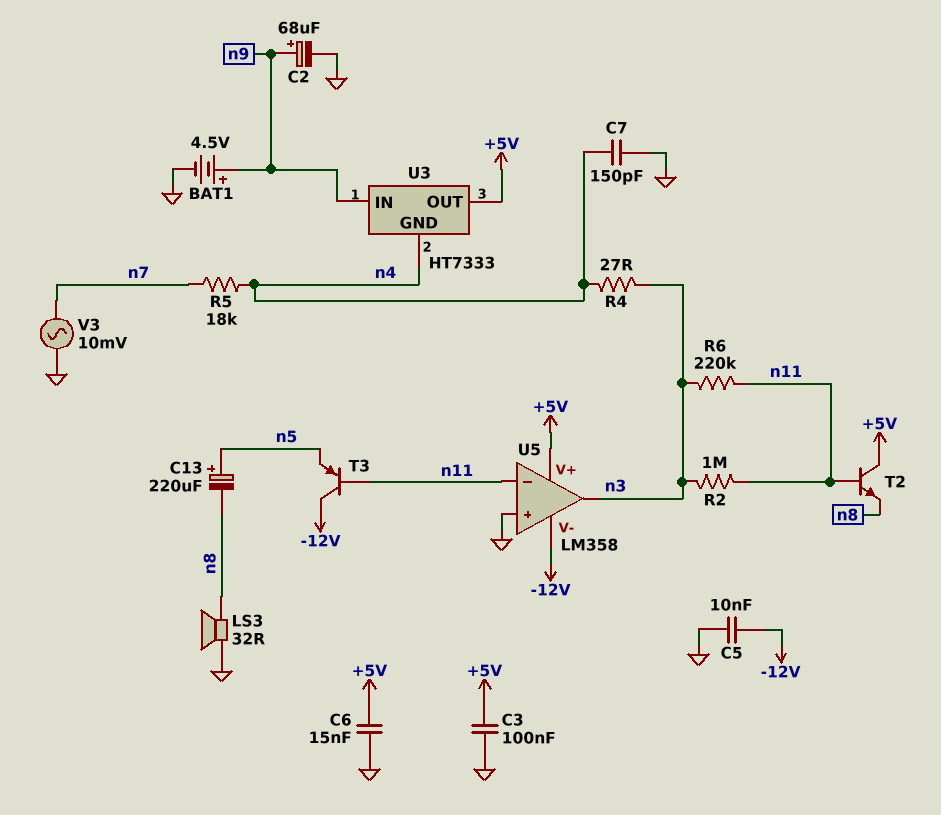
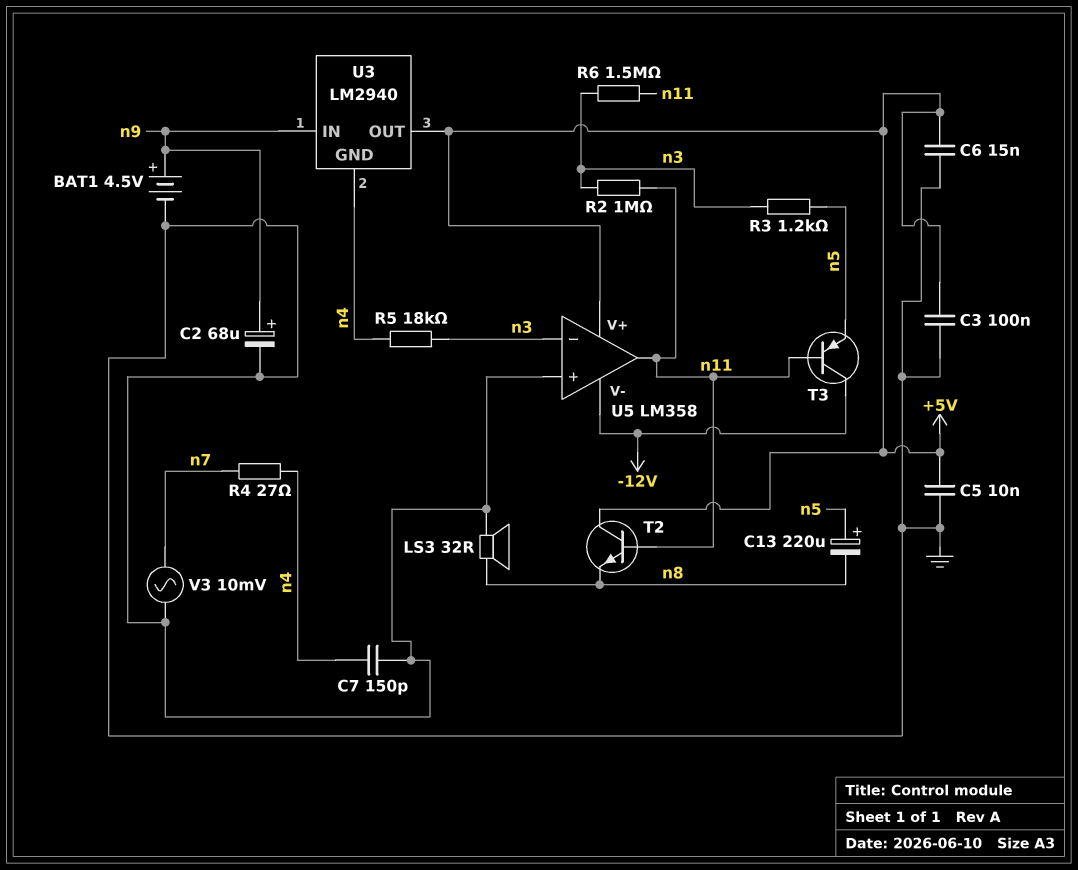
C5: 10nF (-12V, GND) -> 10nF (+5V, GND)
R3: none -> 1.2k (n3, n5)
R4: 27 (n3, n4) -> 27 (n4, n7)
R5: 18k (n4, n7) -> 18k (n3, n4)
R6: 220k (n3, n11) -> 1.5M (n3, n11)
U3: HT7333 -> LM2940
U5 pin in-: n11 -> n3
U5 pin out: n3 -> n11

